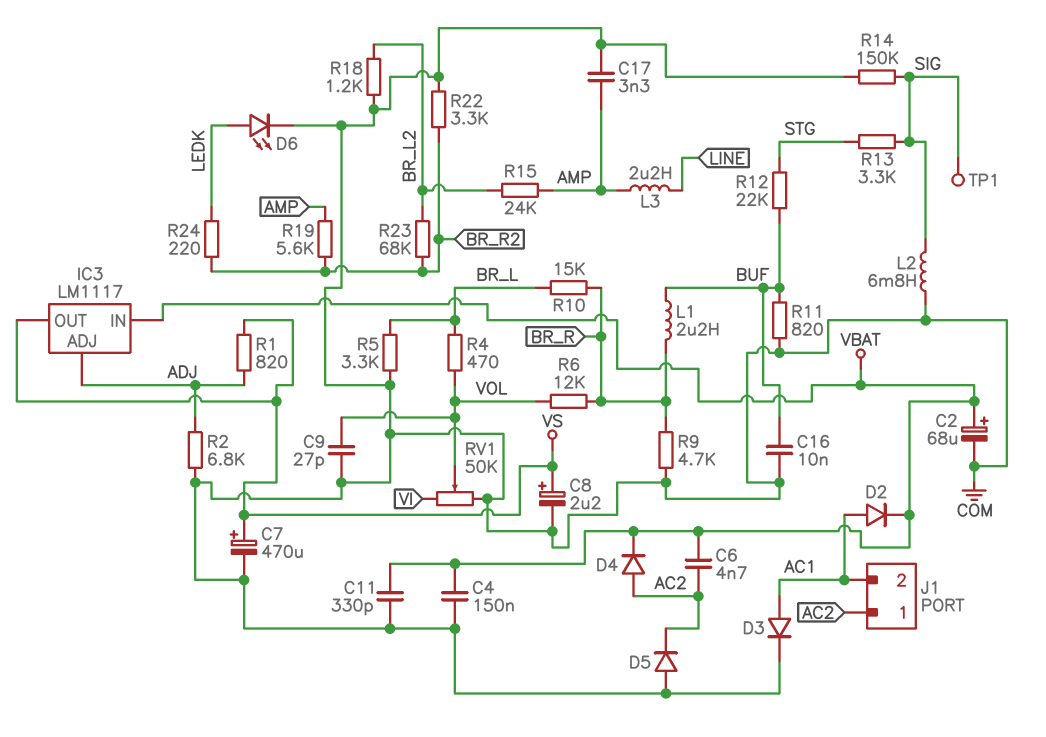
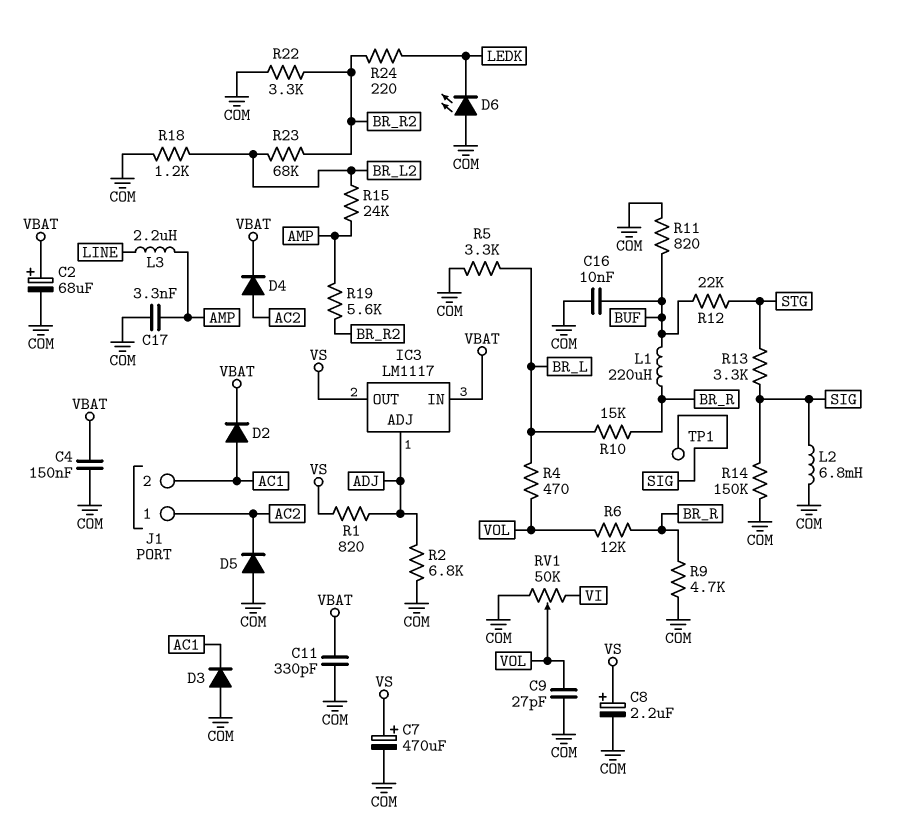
C6: 4.7nF (AC2, VBAT) -> none
D3: diode (A AC1, K COM) -> diode (A COM, K AC1)
D6: LED (A LEDK, K COM) -> LED (A COM, K LEDK)
L1: 2.2uH (BR_R, BUF) -> 220uH (BR_R, BUF)

